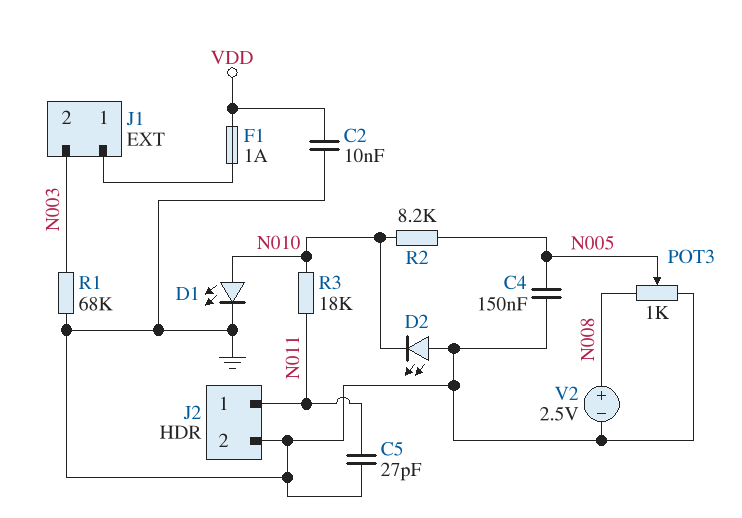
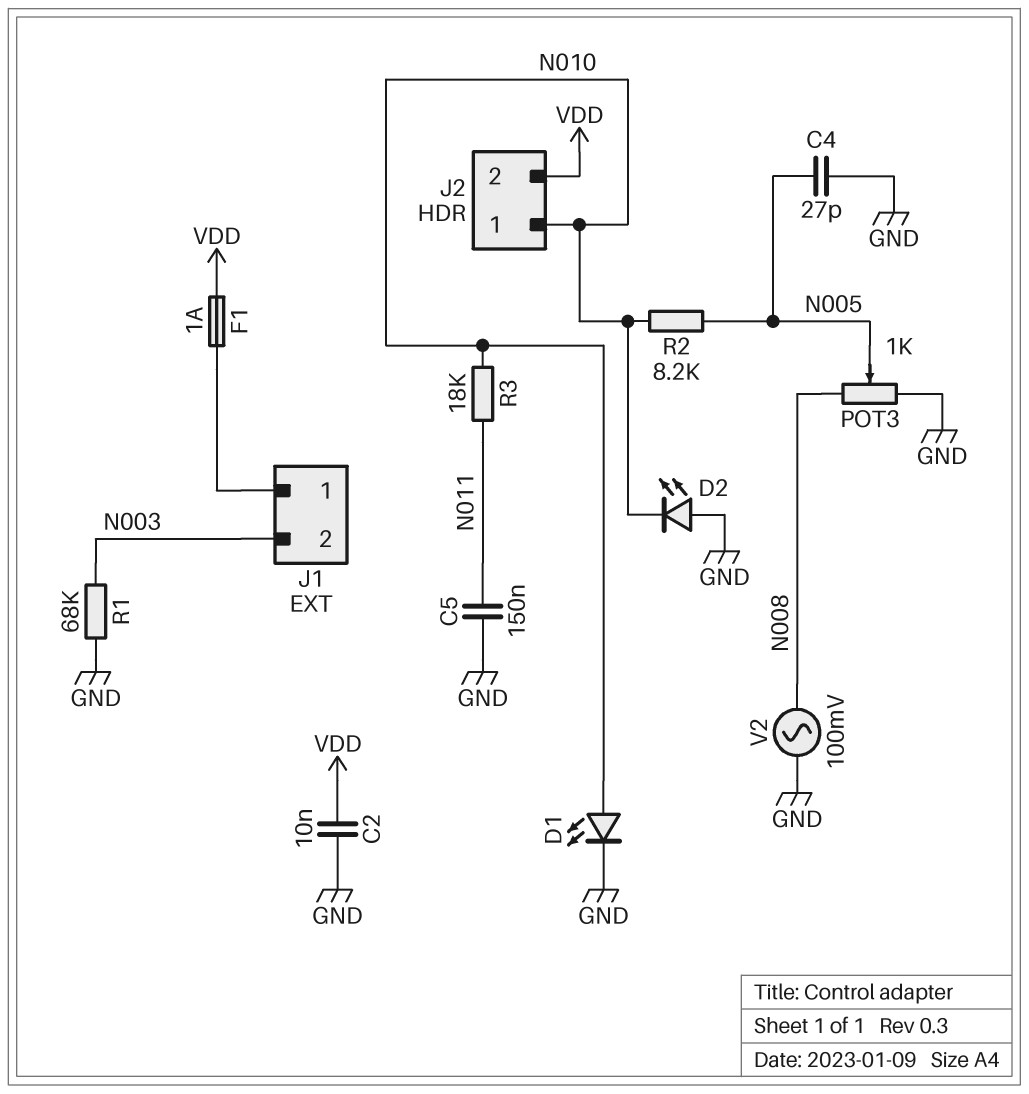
C4: 150nF (GND, N005) -> 27pF (GND, N005)
C5: 27pF (GND, N011) -> 150nF (GND, N011)
J2 pin 1: N011 -> N010
J2 pin 2: GND -> VDD
V2: 2.5V (plus N008, minus GND) -> AC 100mV (GND, N008)

